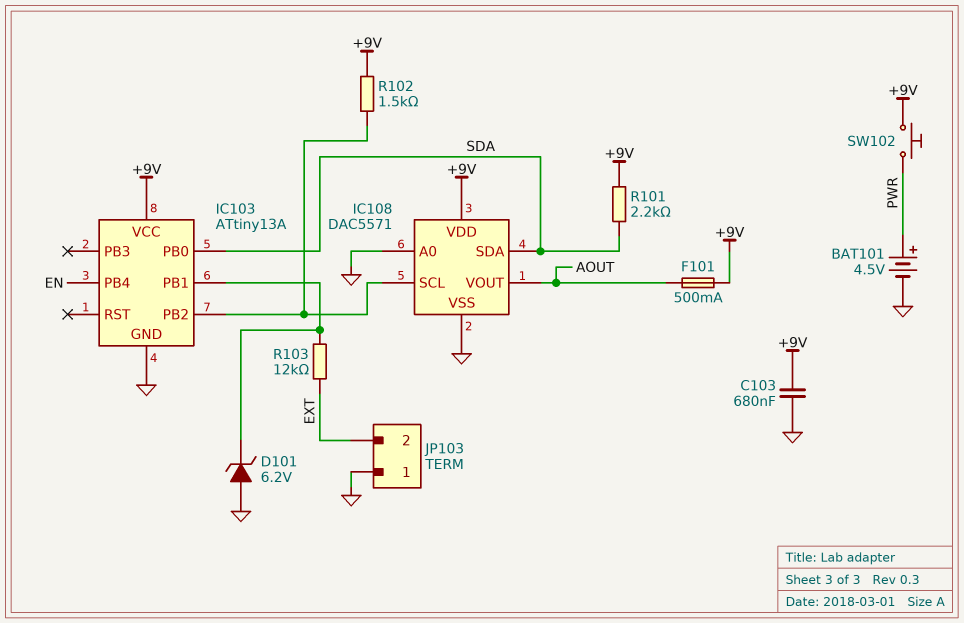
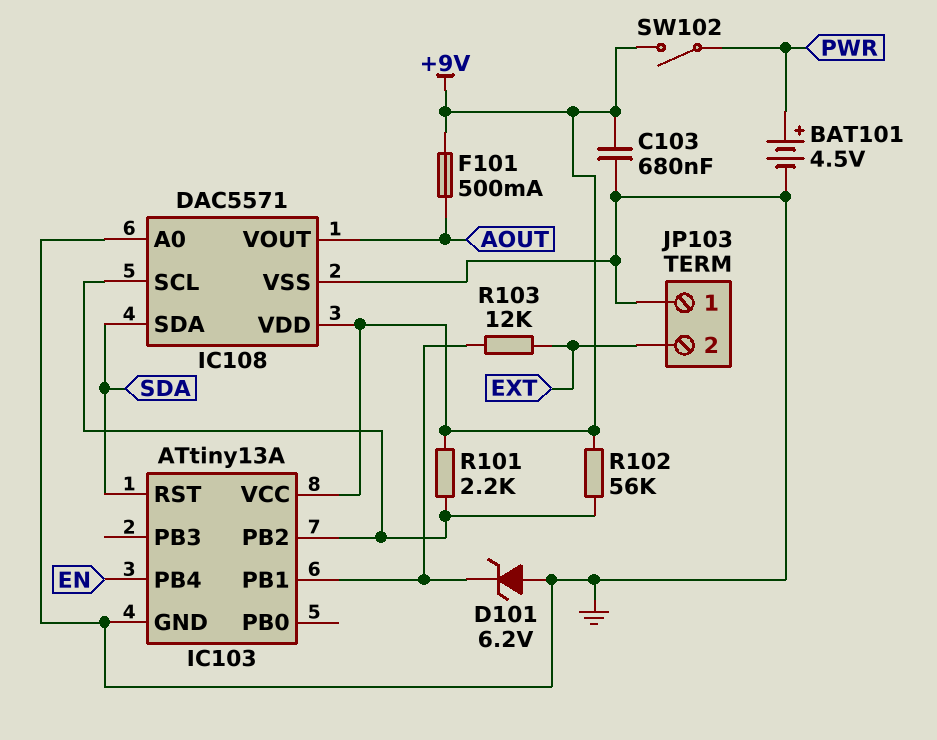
IC103 pin PB0: SDA -> none
IC103 pin RST: none -> SDA
R101: 2.2k (+9V, SDA) -> 2.2k (+9V, IC103/PB2)
R102: 1.5k (+9V, IC103/PB2) -> 56k (+9V, IC103/PB2)
SW102: button (+9V, PWR) -> switch (+9V, PWR)

